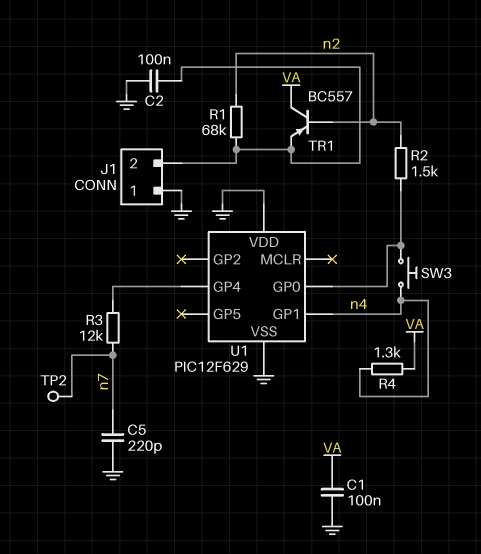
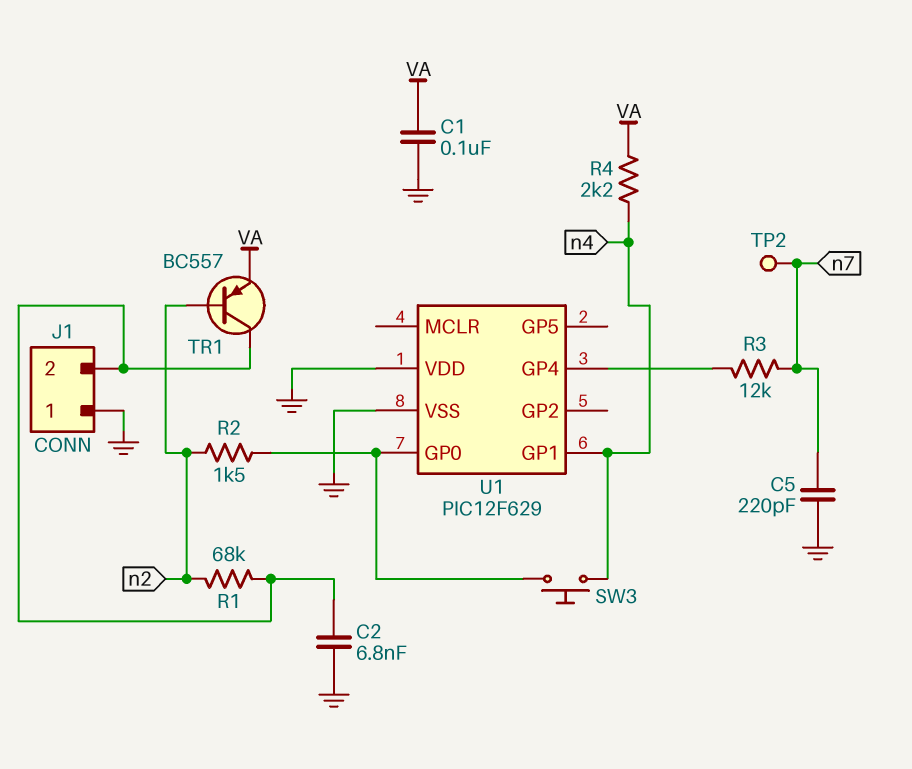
C2: 100nF (GND, J1/2) -> 6.8nF (GND, J1/2)
R4: 1.3k (VA, n4) -> 2.2k (VA, n4)
TR1: PNP BC557 (B n2, C VA, E J1/2) -> PNP BC557 (B n2, C J1/2, E VA)

